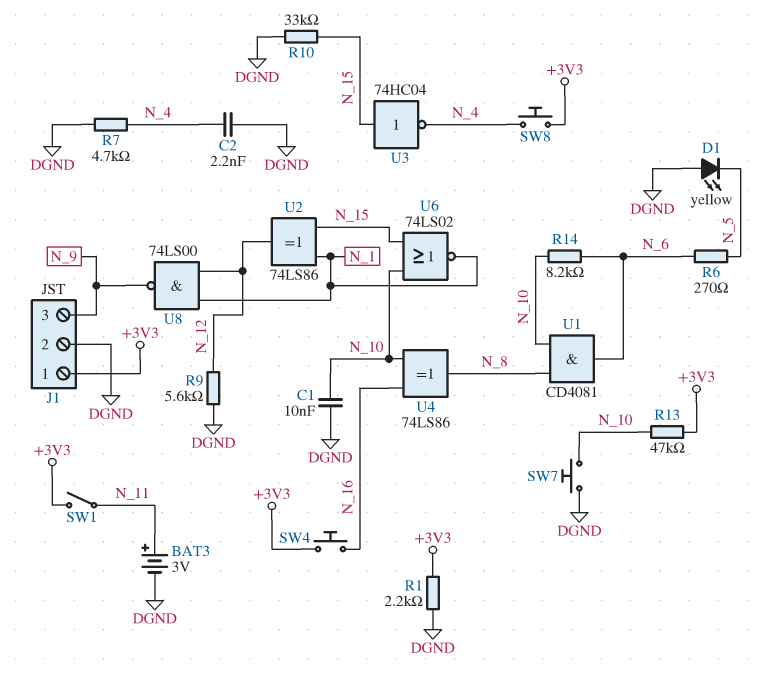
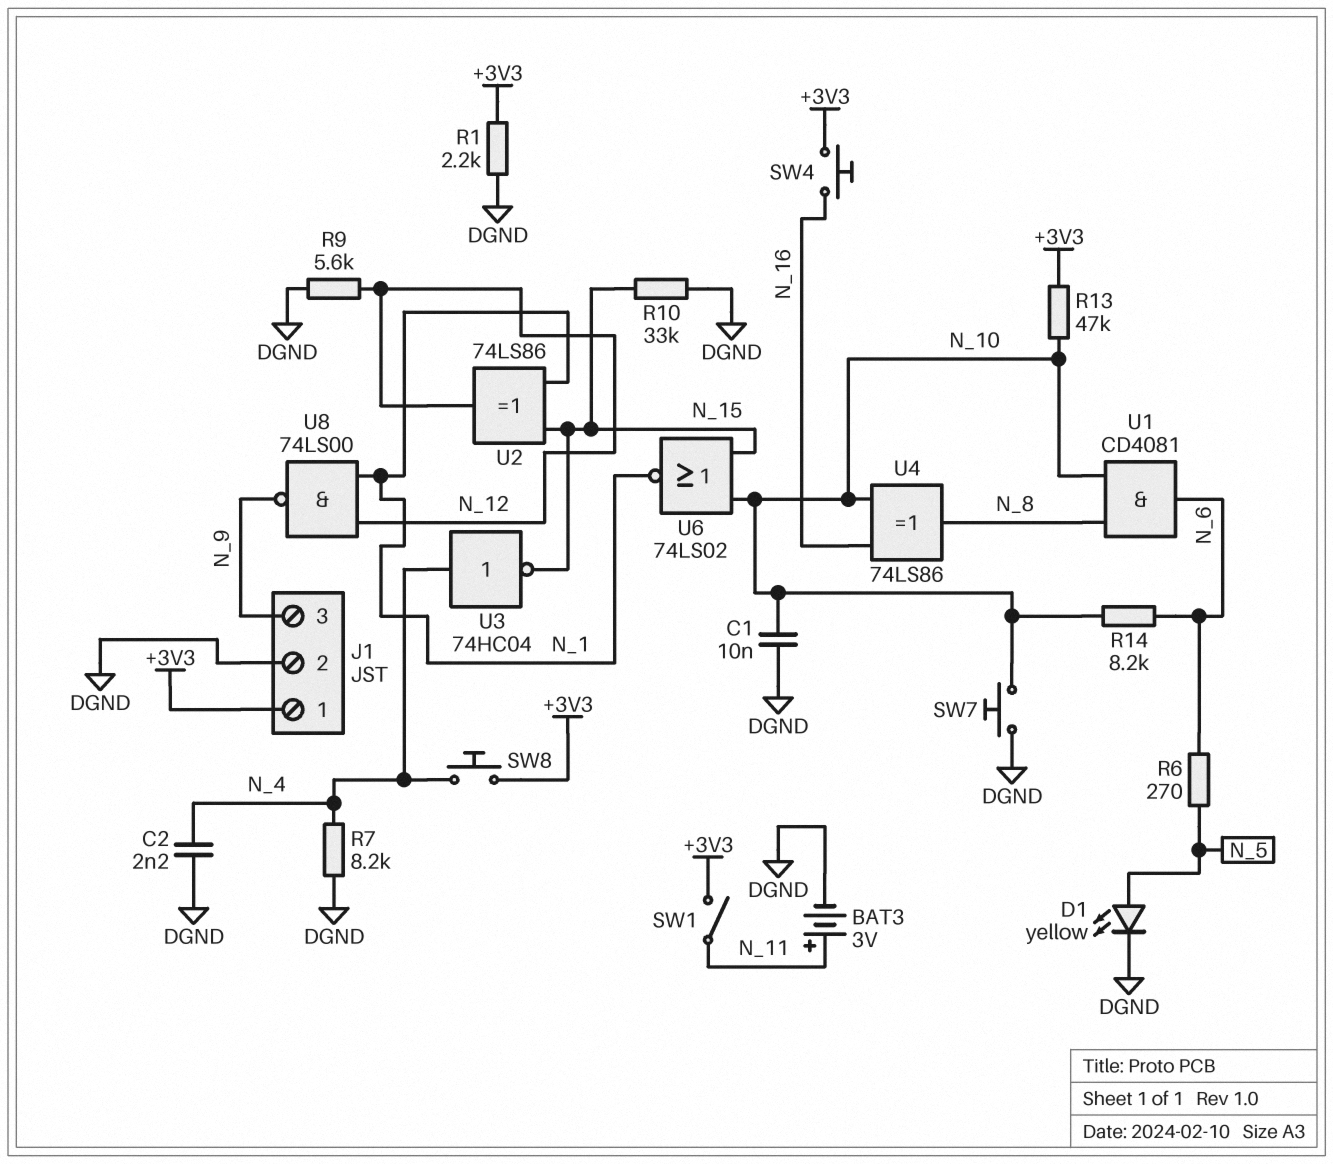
D1: LED yellow (A DGND, K N_5) -> LED yellow (A N_5, K DGND)
R7: 4.7k (DGND, N_4) -> 8.2k (DGND, N_4)
U3: NOT 74HC04 (in N_15, out N_4) -> NOT 74HC04 (in N_4, out N_15)

